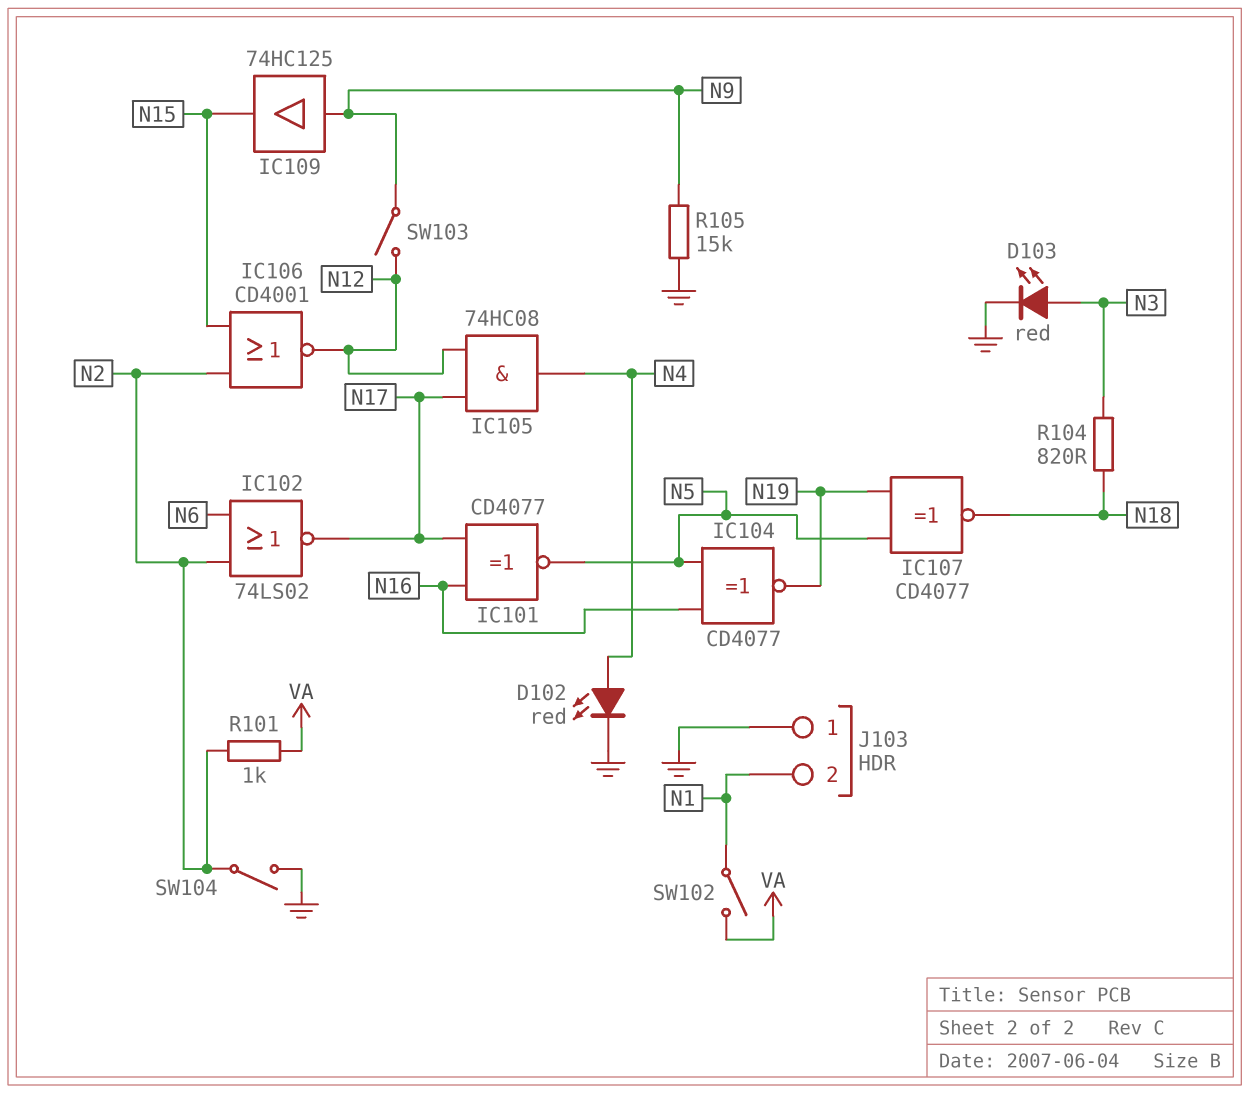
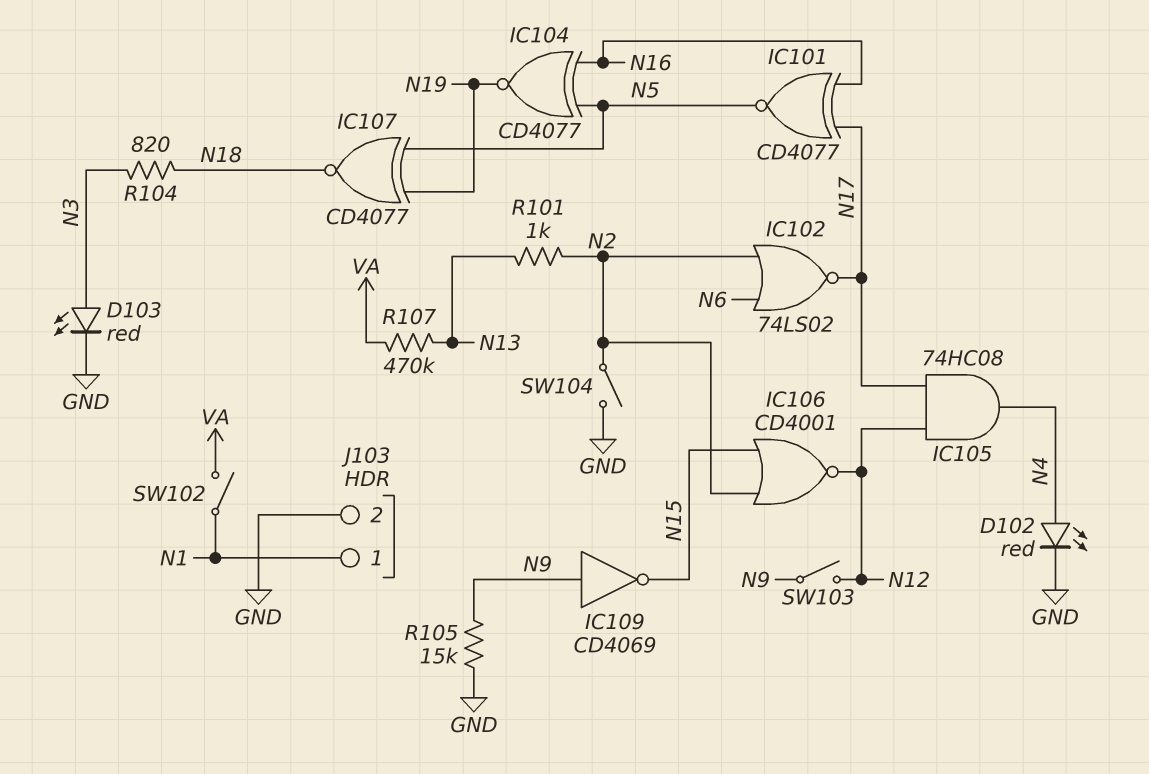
IC109: buffer 74HC125 (in N9, out N15) -> NOT CD4069 (in N9, out N15)
J103 pin 1: GND -> N1
J103 pin 2: N1 -> GND
R101: 1k (N2, VA) -> 1k (N2, N13)
R107: none -> 470k (N13, VA)

